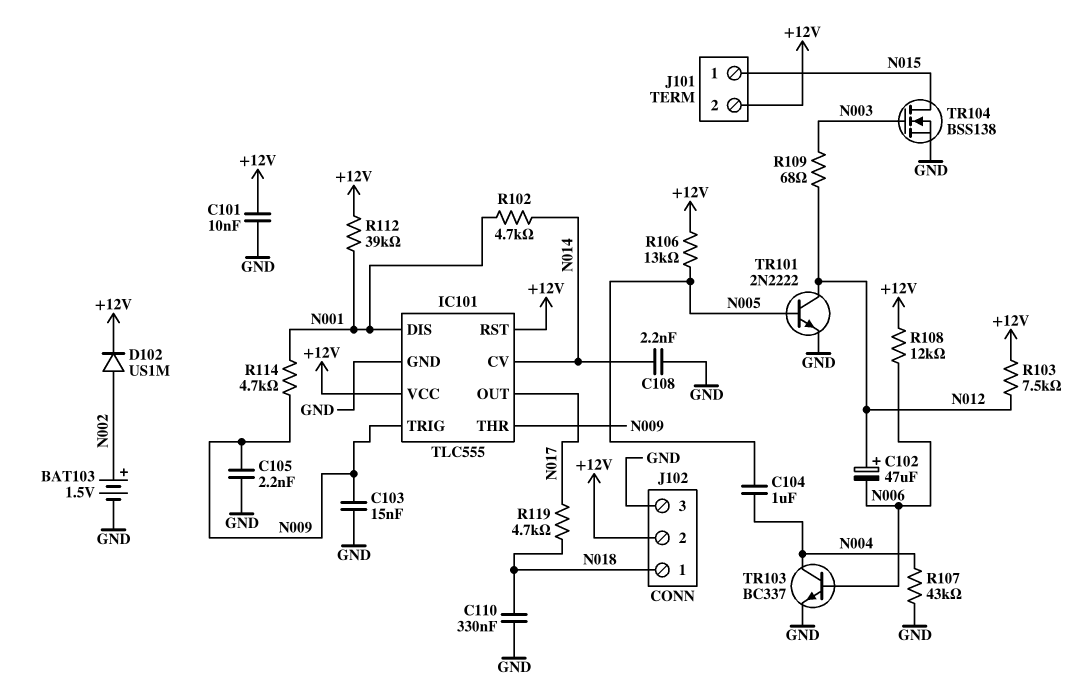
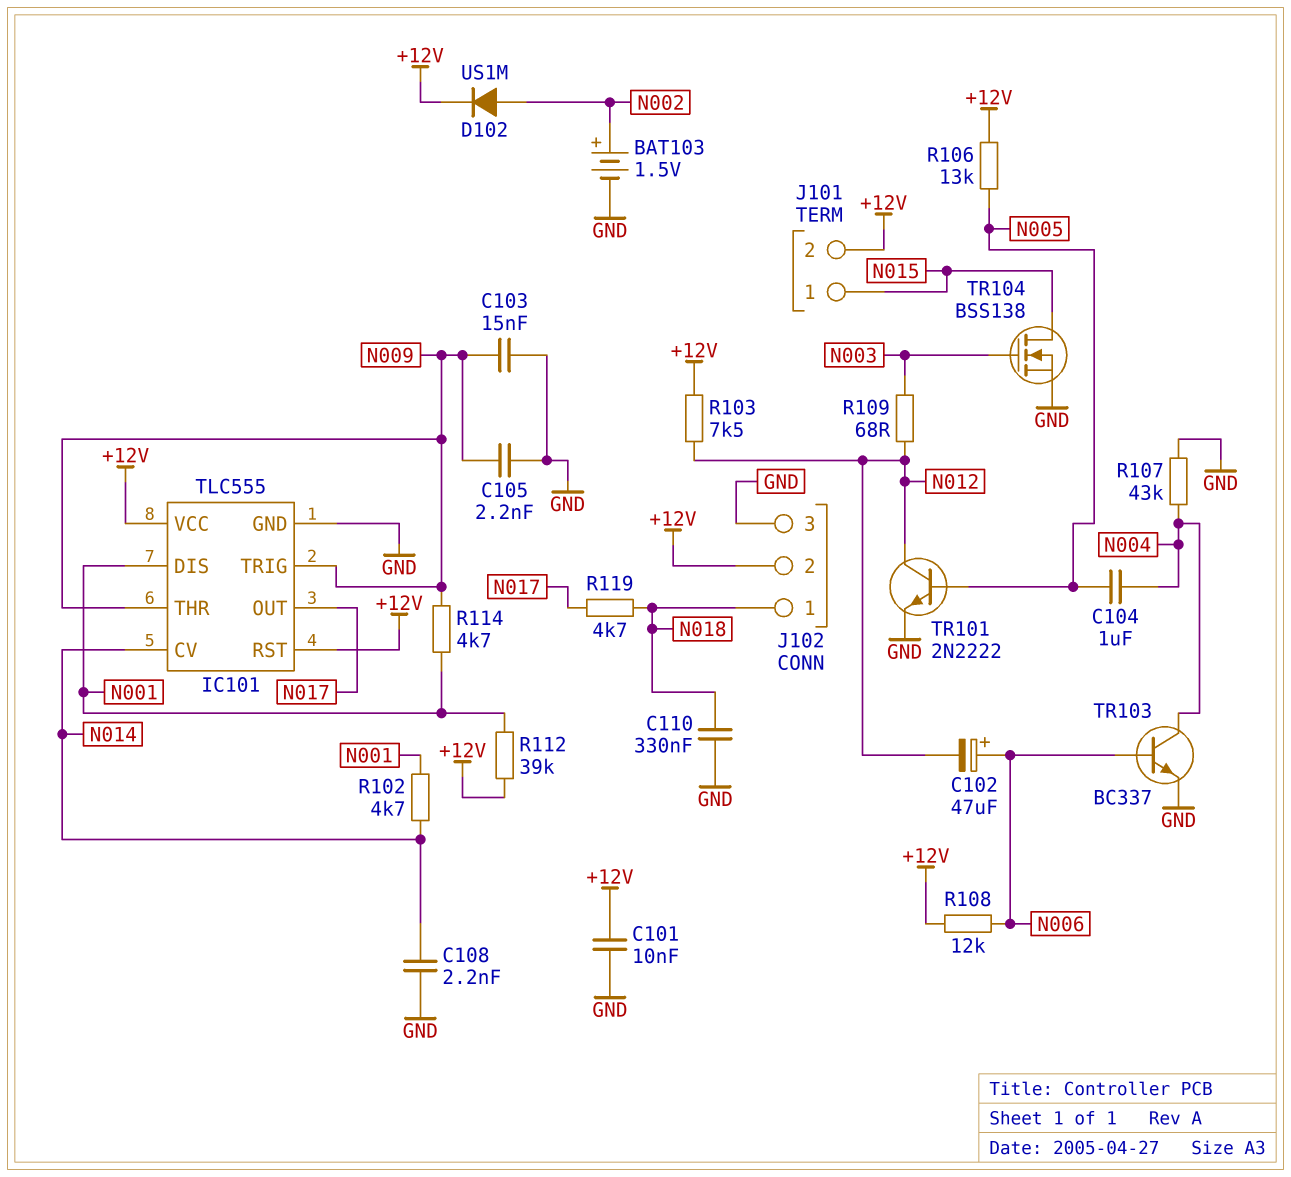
C102: 47uF (plus N012, minus N006) -> 47uF (plus N006, minus N012)

